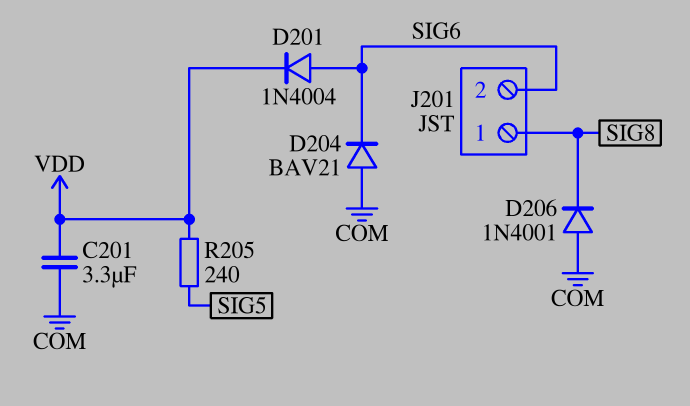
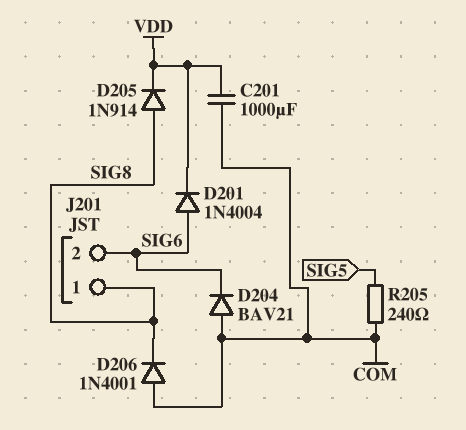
C201: 3.3uF (COM, VDD) -> 1000uF (COM, VDD)
D205: none -> diode 1N914 (A SIG8, K VDD)
R205: 240 (SIG5, VDD) -> 240 (COM, SIG5)

